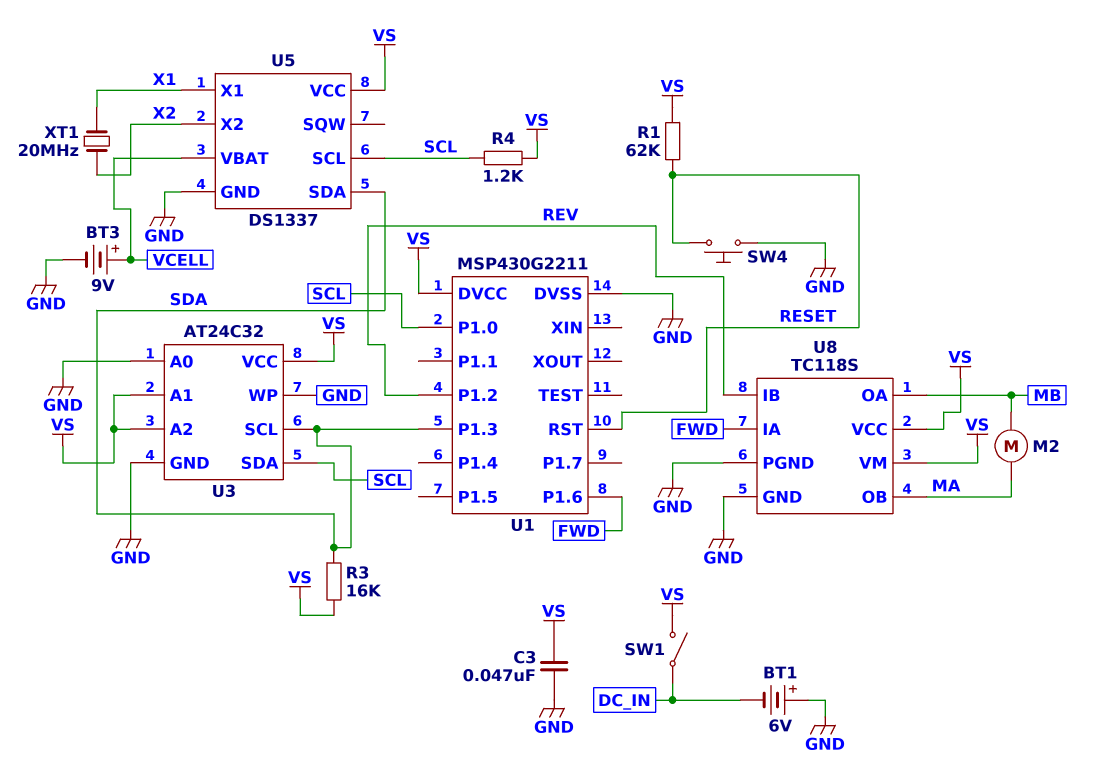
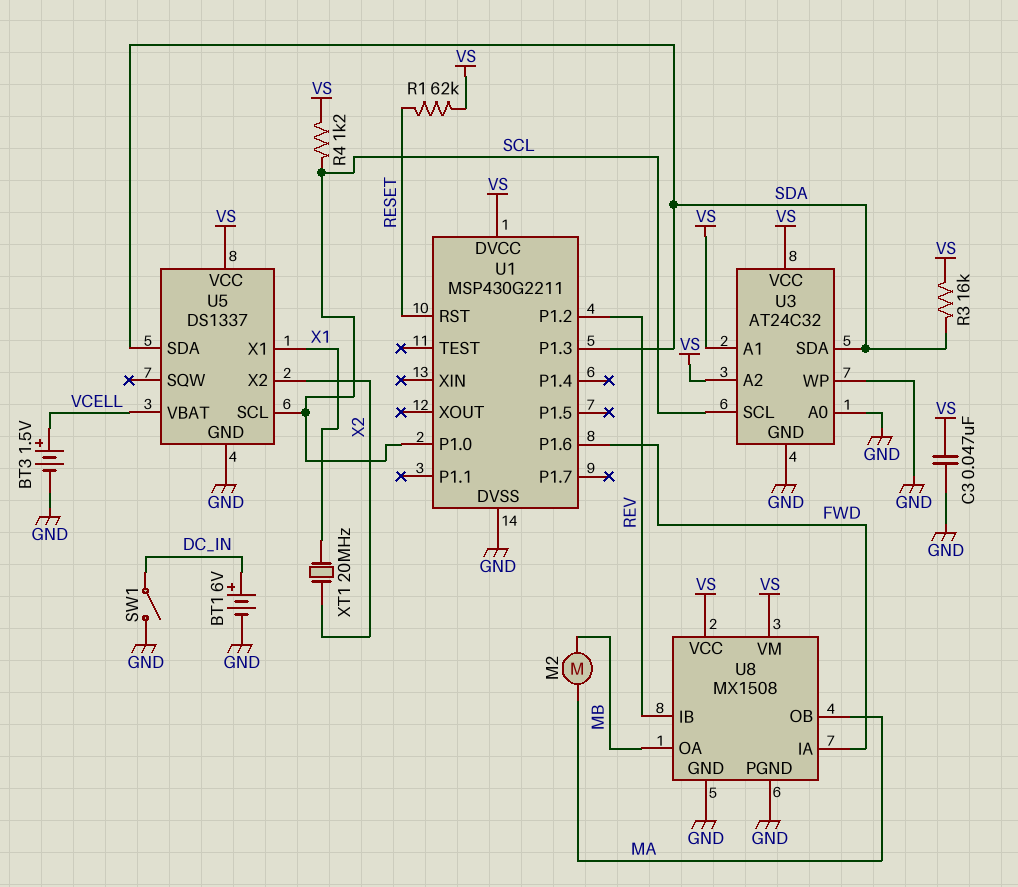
BT1: 6V (plus GND, minus DC_IN) -> 6V (plus DC_IN, minus GND)
BT3: 9V (plus VCELL, minus GND) -> 1.5V (plus VCELL, minus GND)
SW1: switch (DC_IN, VS) -> switch (DC_IN, GND)
SW4: button (GND, RESET) -> none
U3 pin SCL: SDA -> SCL
U3 pin SDA: SCL -> SDA
U8: TC118S -> MX1508

